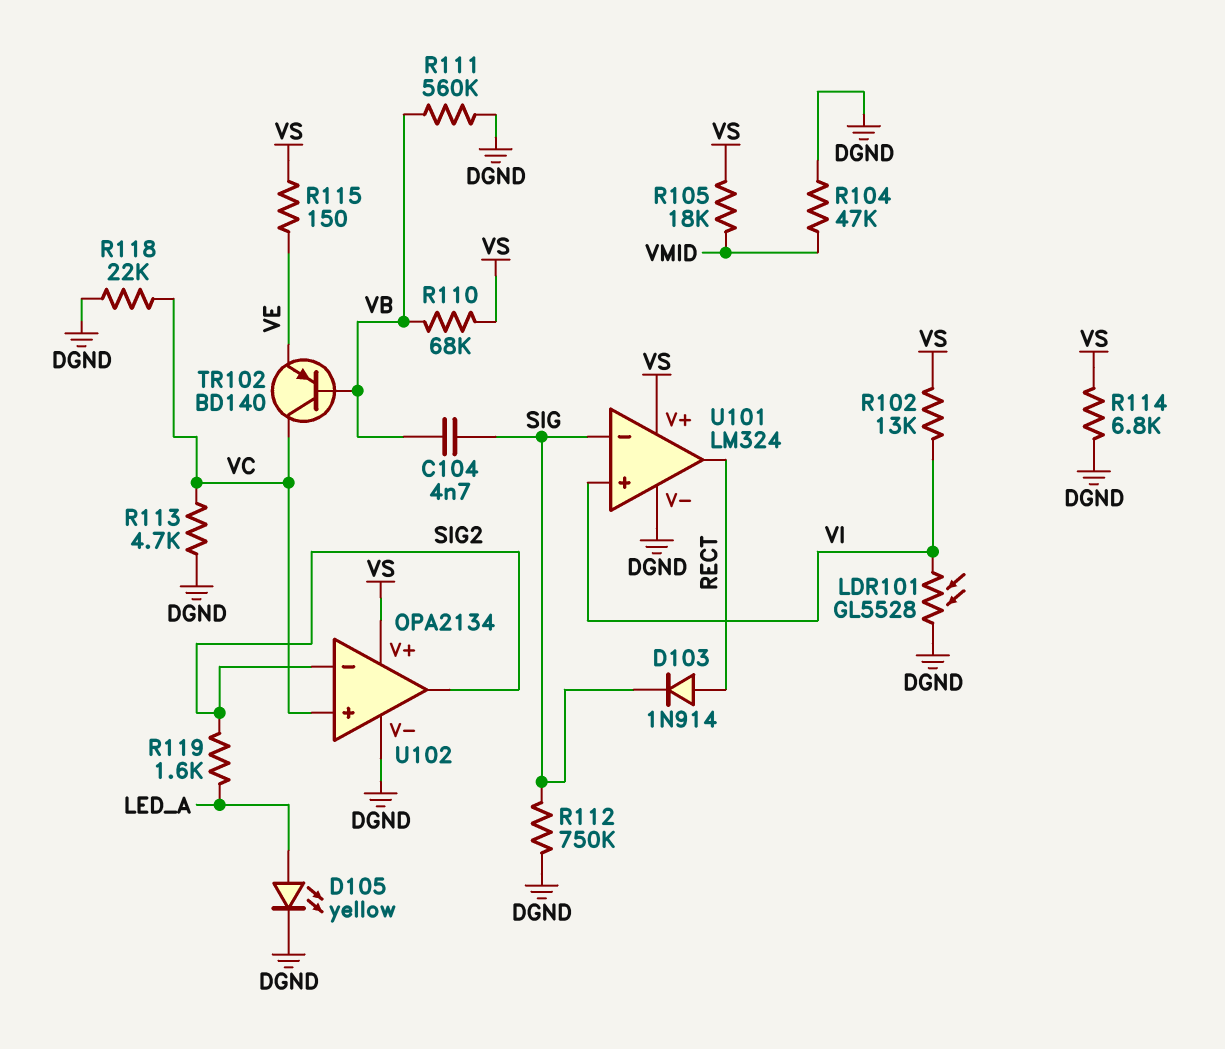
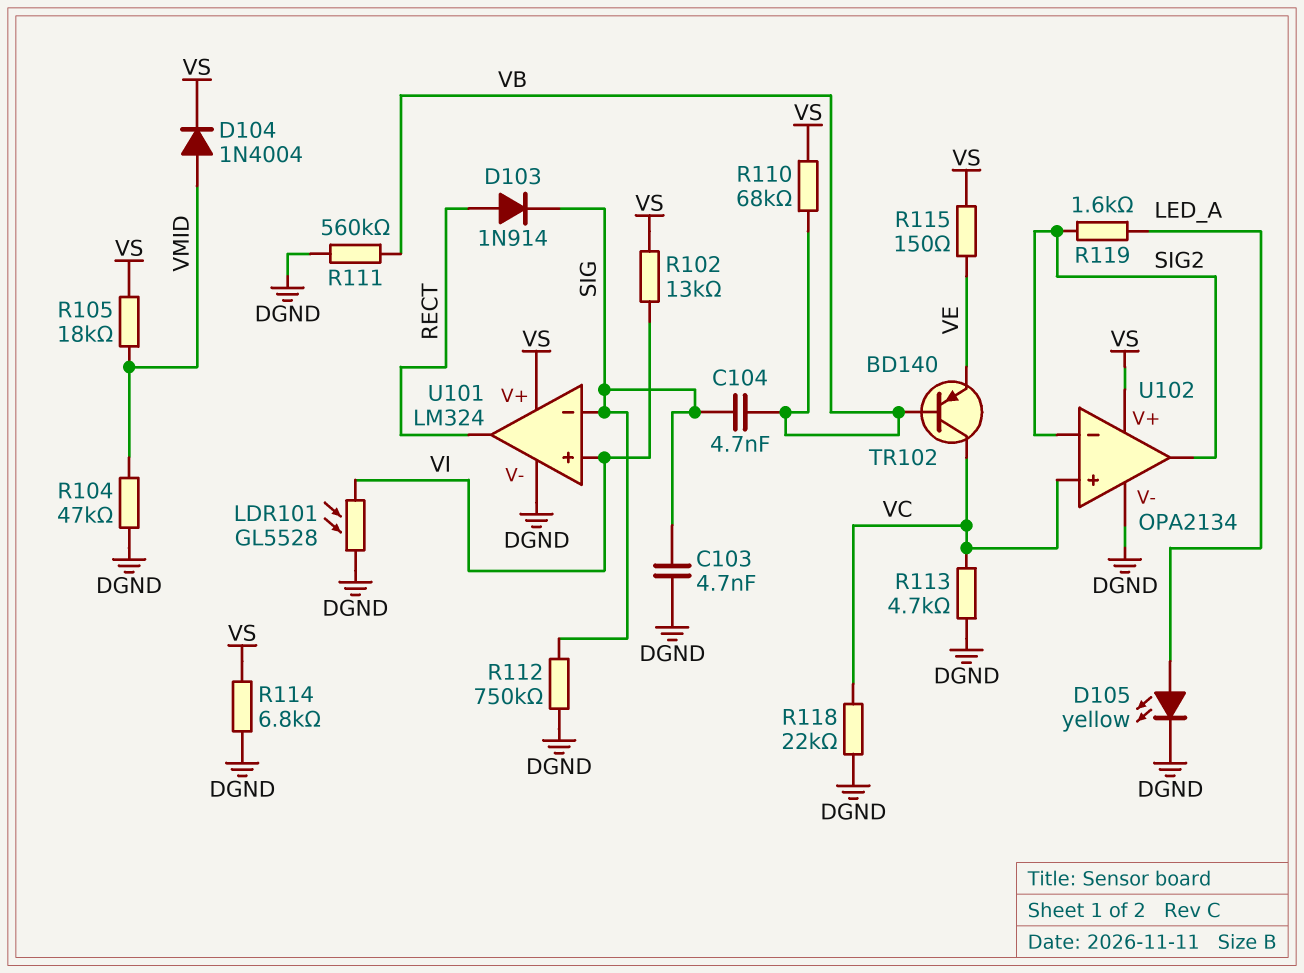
C103: none -> 4.7nF (DGND, SIG)
D104: none -> diode 1N4004 (A VMID, K VS)

